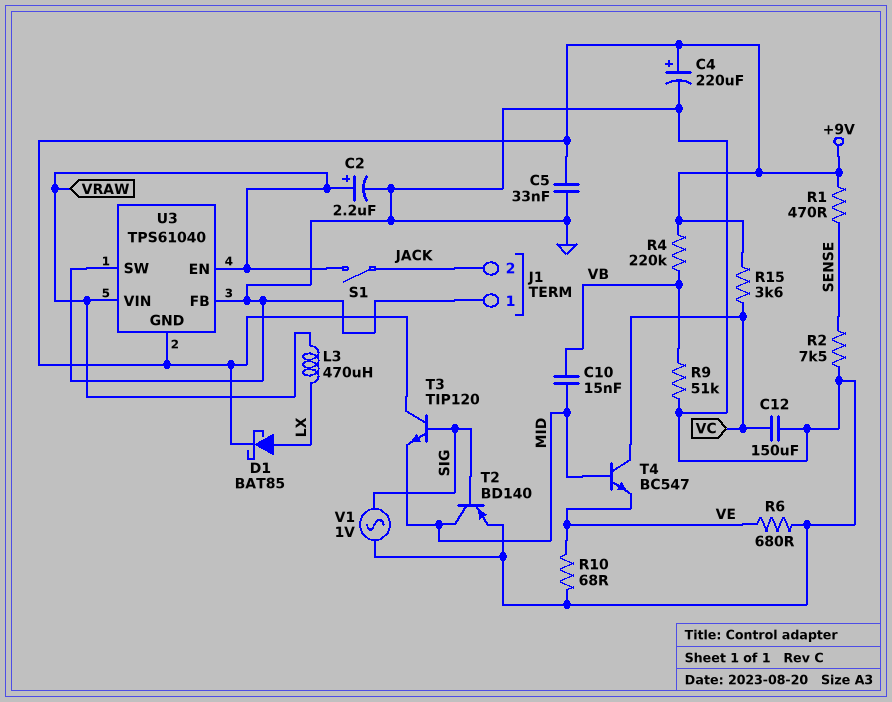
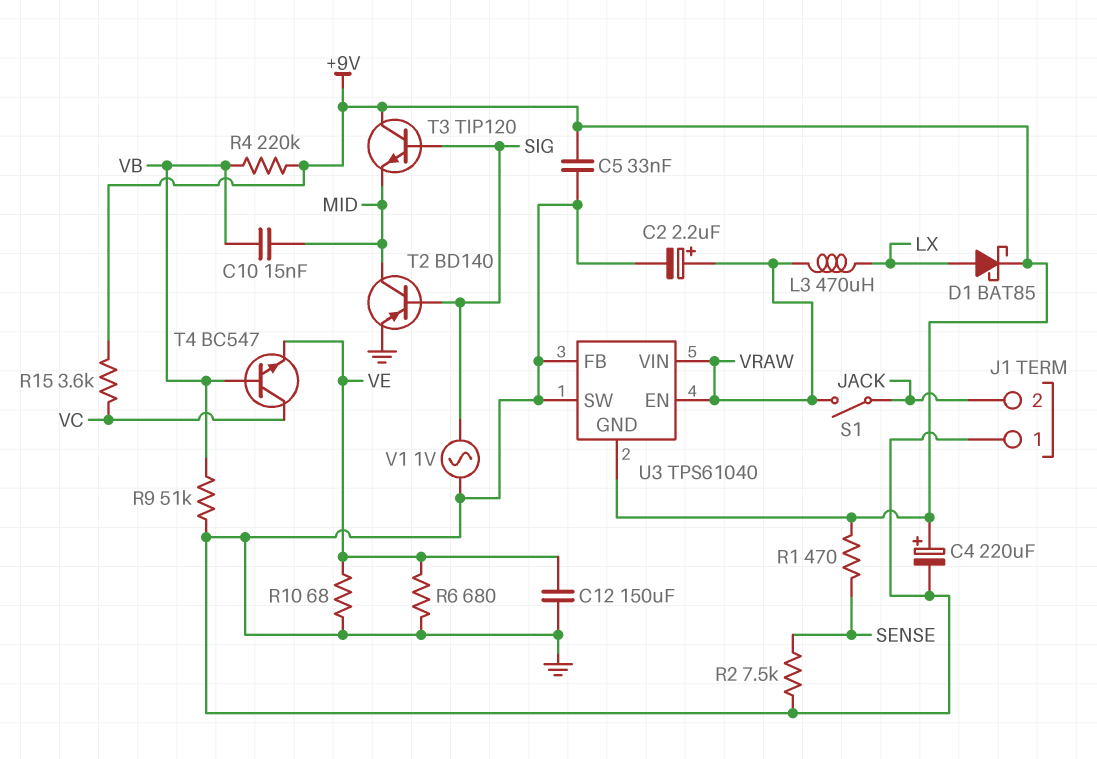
C12: 150uF (GND, VC) -> 150uF (GND, VE)
T4: NPN BC547 (B MID, C VC, E VE) -> NPN BC547 (B VB, C VC, E VE)

